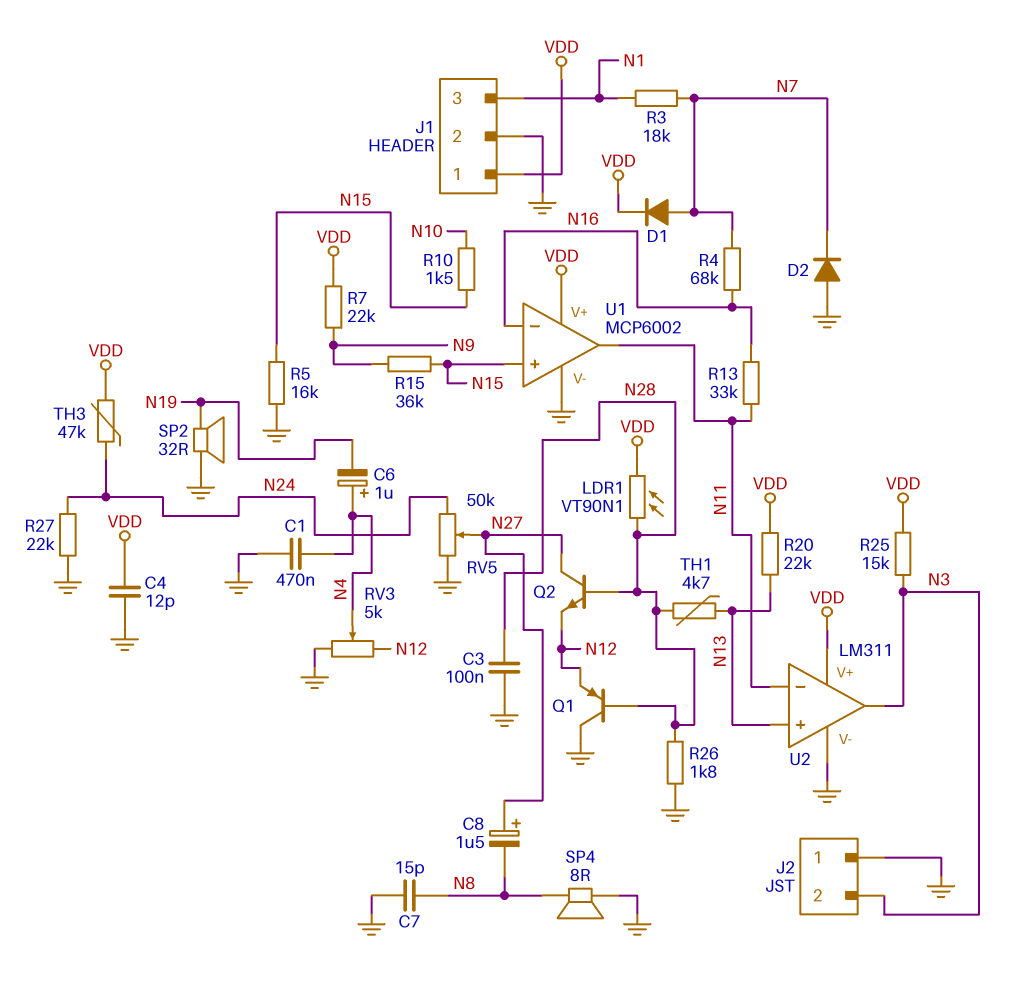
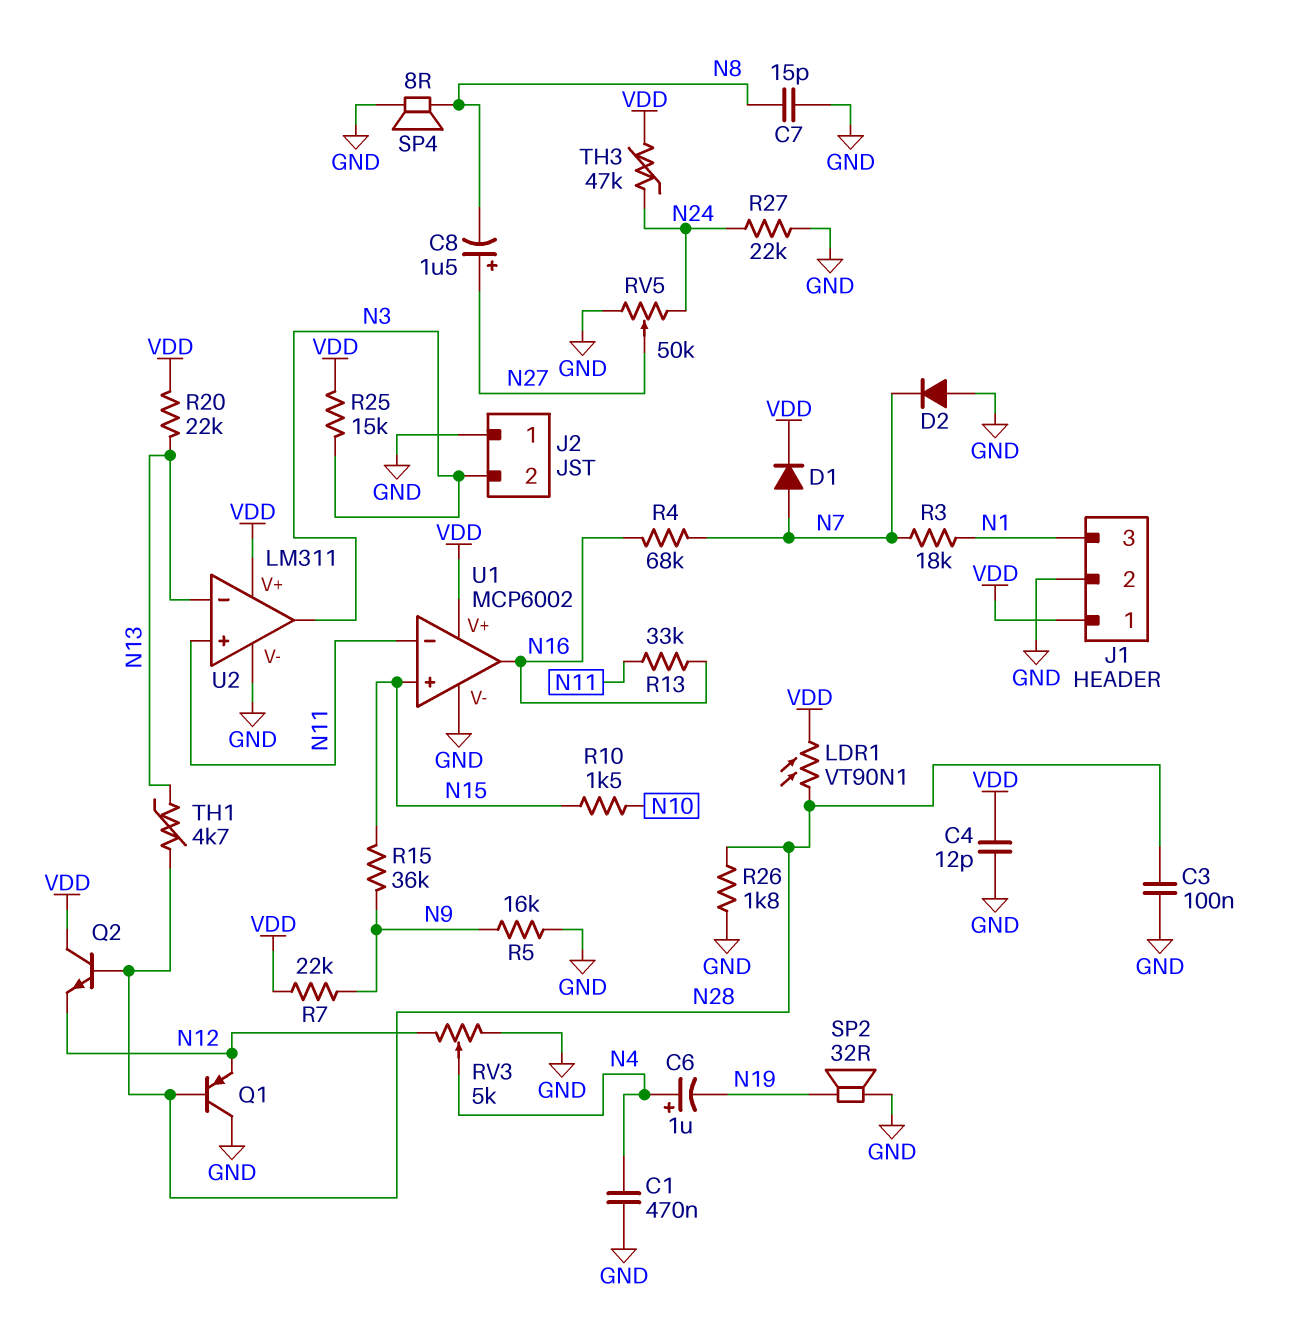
Q2: NPN (B N28, C N27, E N12) -> NPN (B N28, C VDD, E N12)
R5: 16k (GND, N15) -> 16k (GND, N9)
U1 pin in-: N16 -> N11
U1 pin out: N11 -> N16
U2 pin in+: N13 -> N11
U2 pin in-: N11 -> N13

